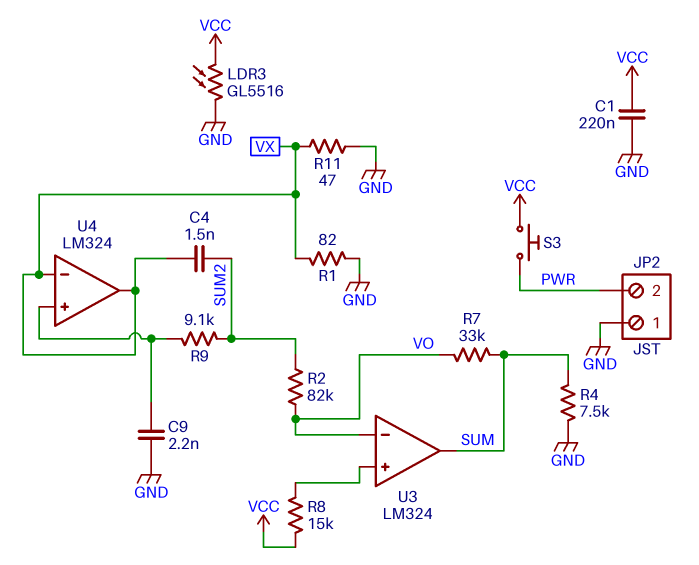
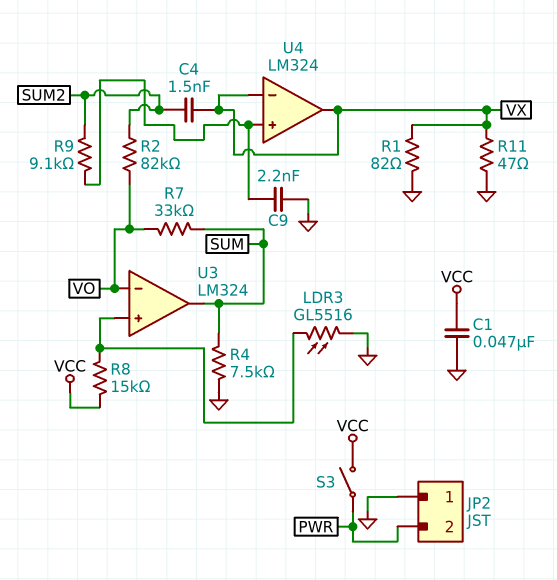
C1: 220nF (GND, VCC) -> 47nF (GND, VCC)
LDR3: GL5516 (GND, VCC) -> GL5516 (GND, U3/in+)
S3: button (PWR, VCC) -> switch (PWR, VCC)

